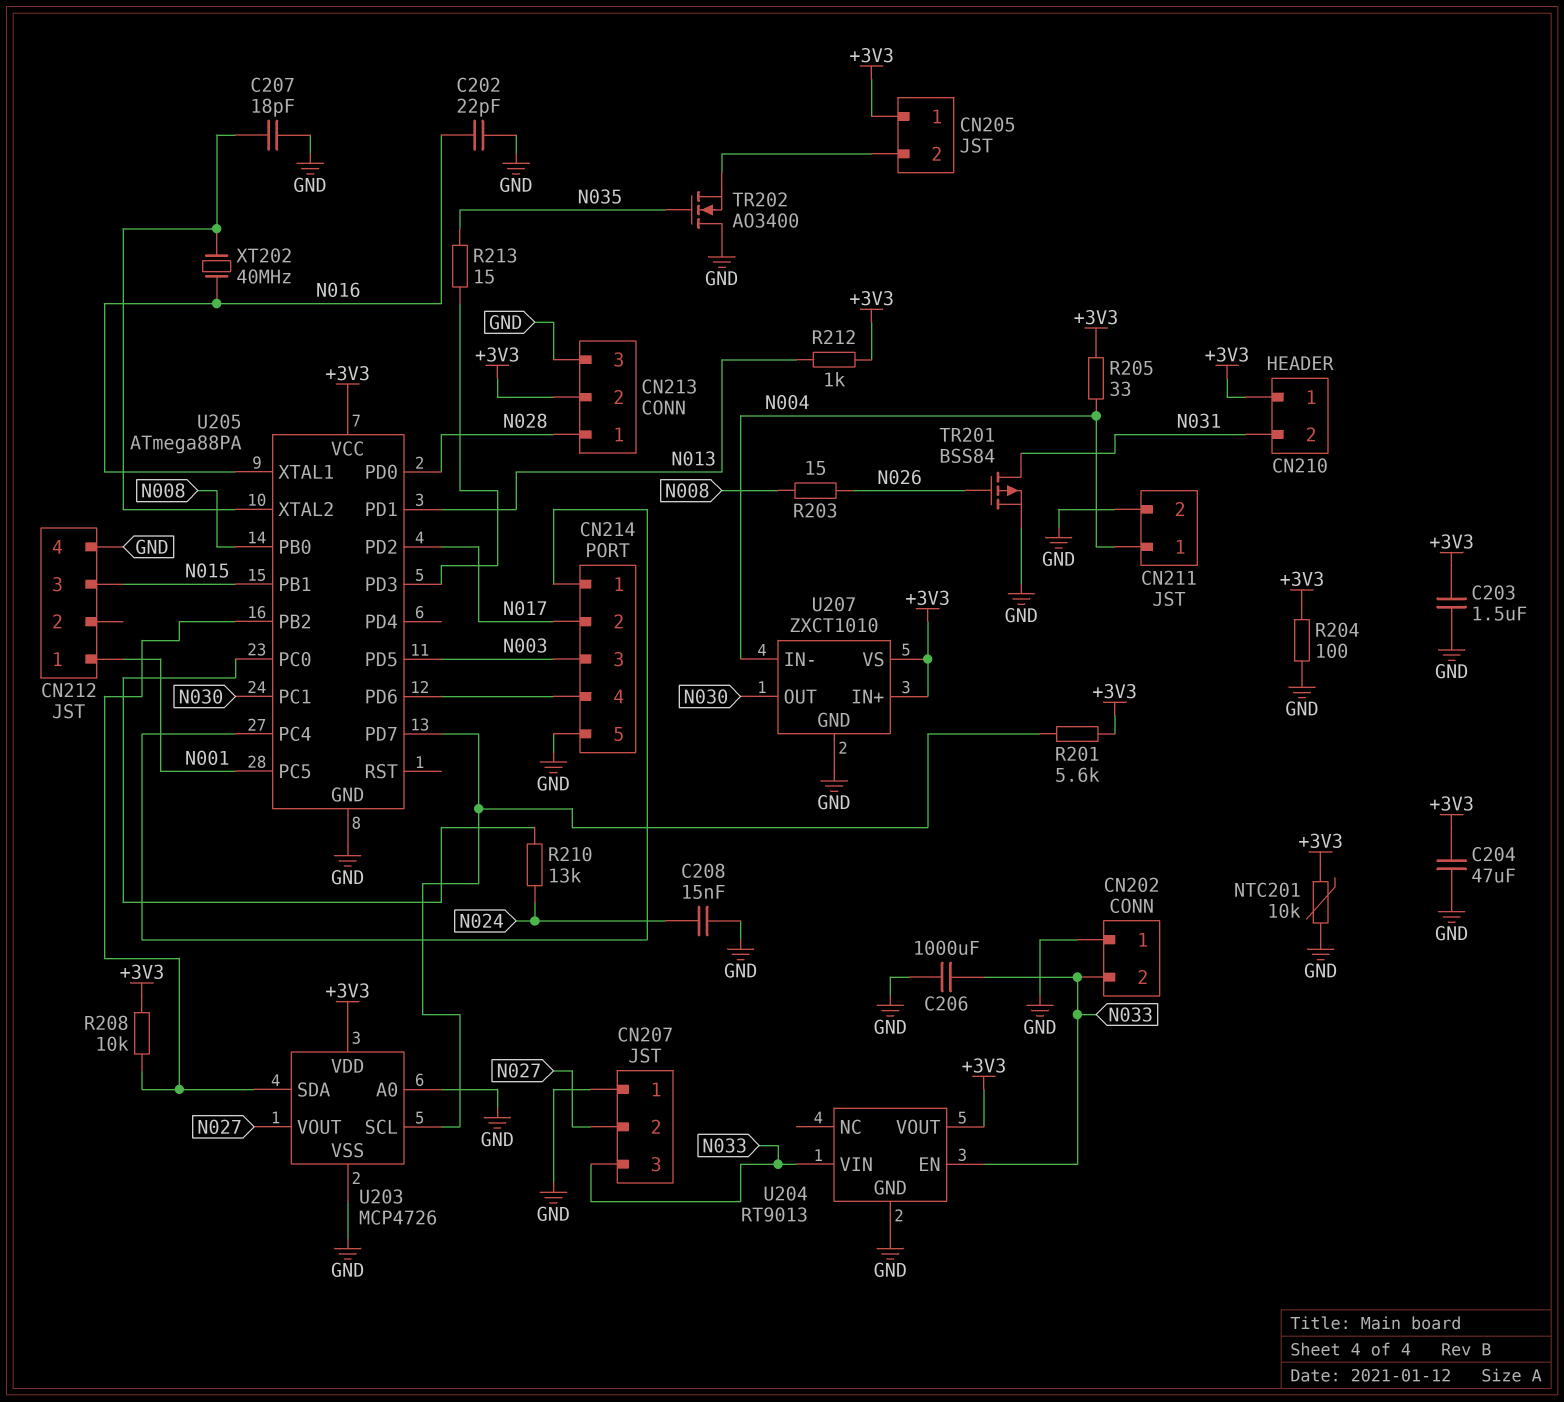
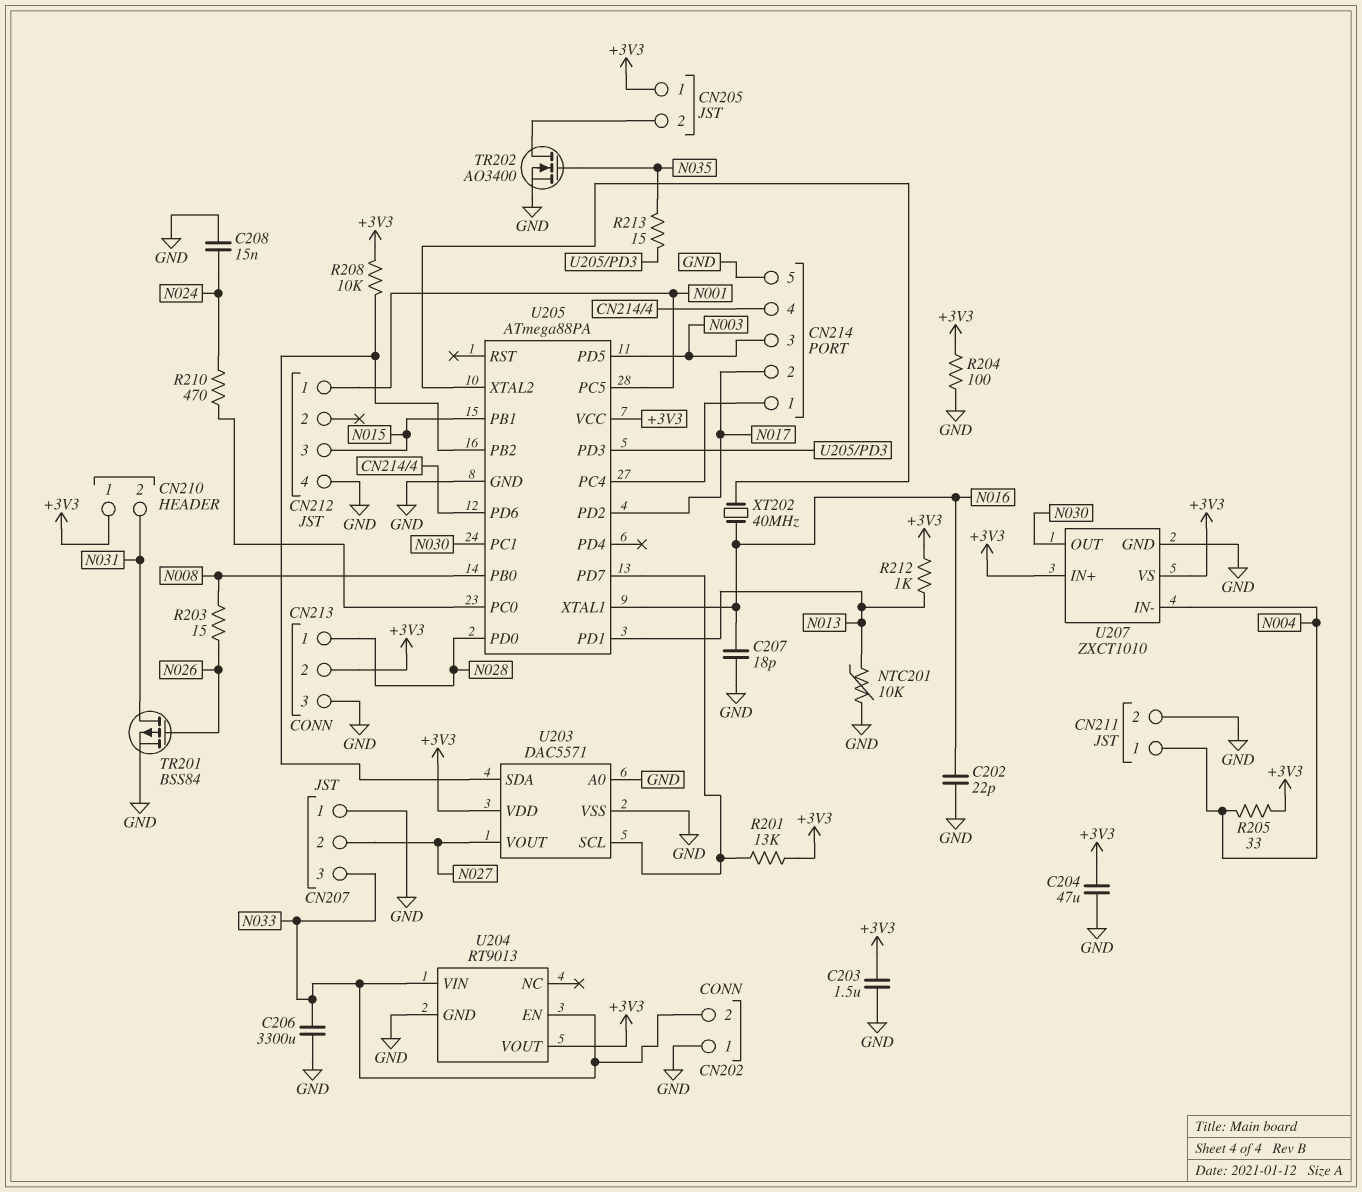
C206: 1000uF (GND, N033) -> 3300uF (GND, N033)
C207: 18pF (GND, U205/XTAL2) -> 18pF (GND, N016)
NTC201: 10k (+3V3, GND) -> 10k (GND, N013)
R201: 5.6k (+3V3, U203/SCL) -> 13k (+3V3, U203/SCL)
R210: 13k (N024, U205/PC0) -> 470 (N024, U205/PC0)
TR202: NMOS AO3400 (G N035, D GND, S CN205/2) -> NMOS AO3400 (G N035, D CN205/2, S GND)
U203: MCP4726 -> DAC5571

